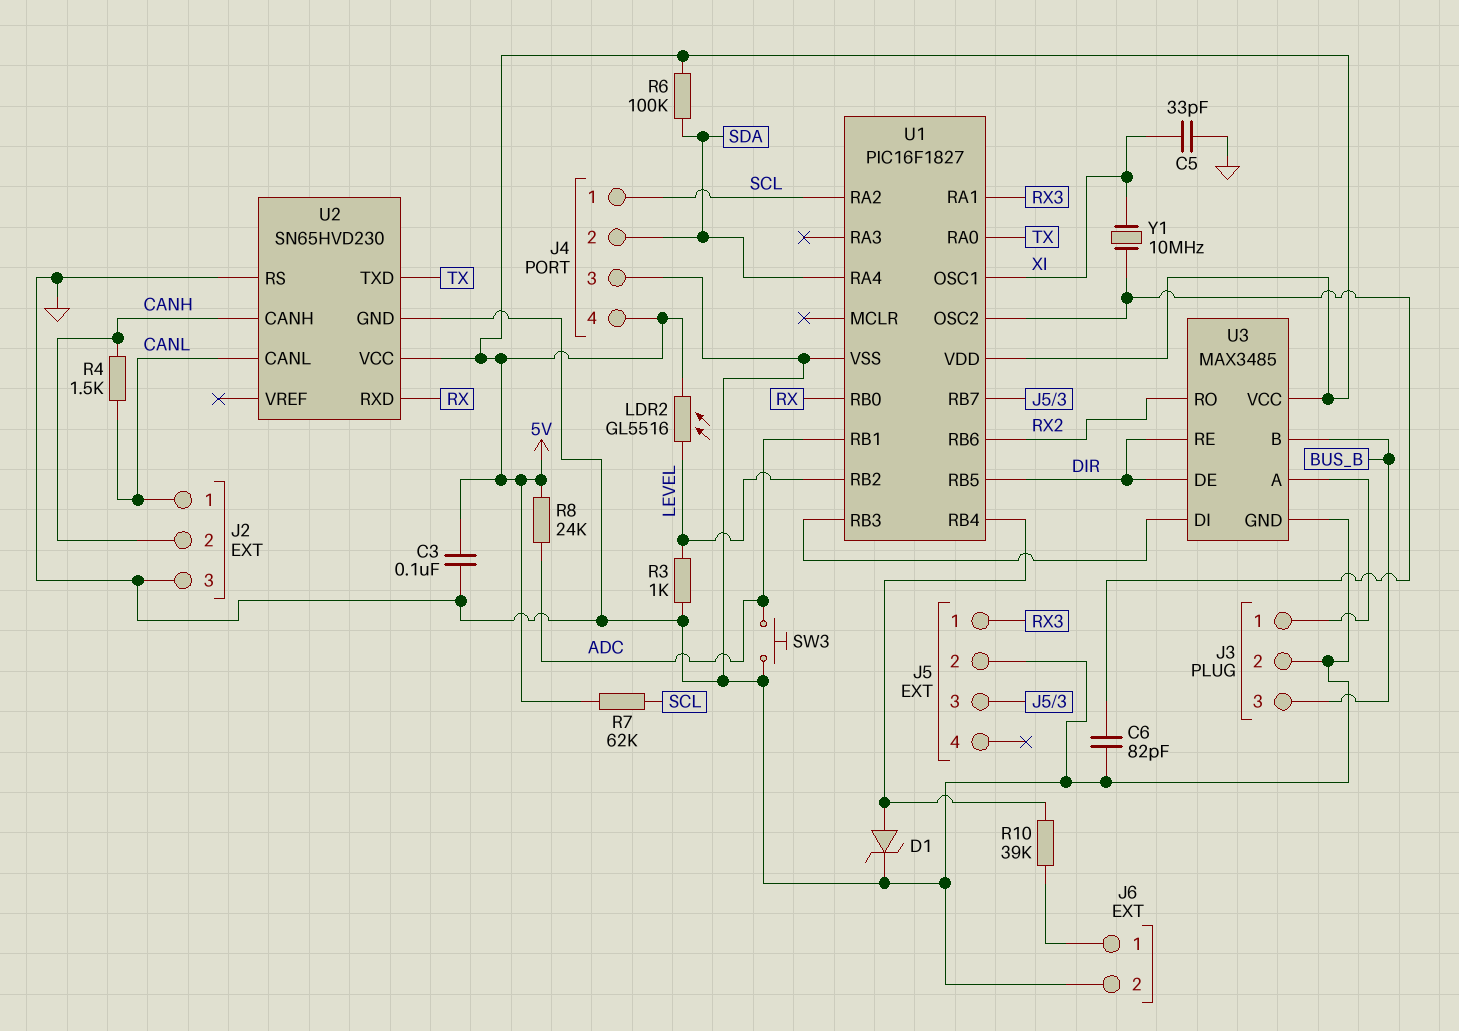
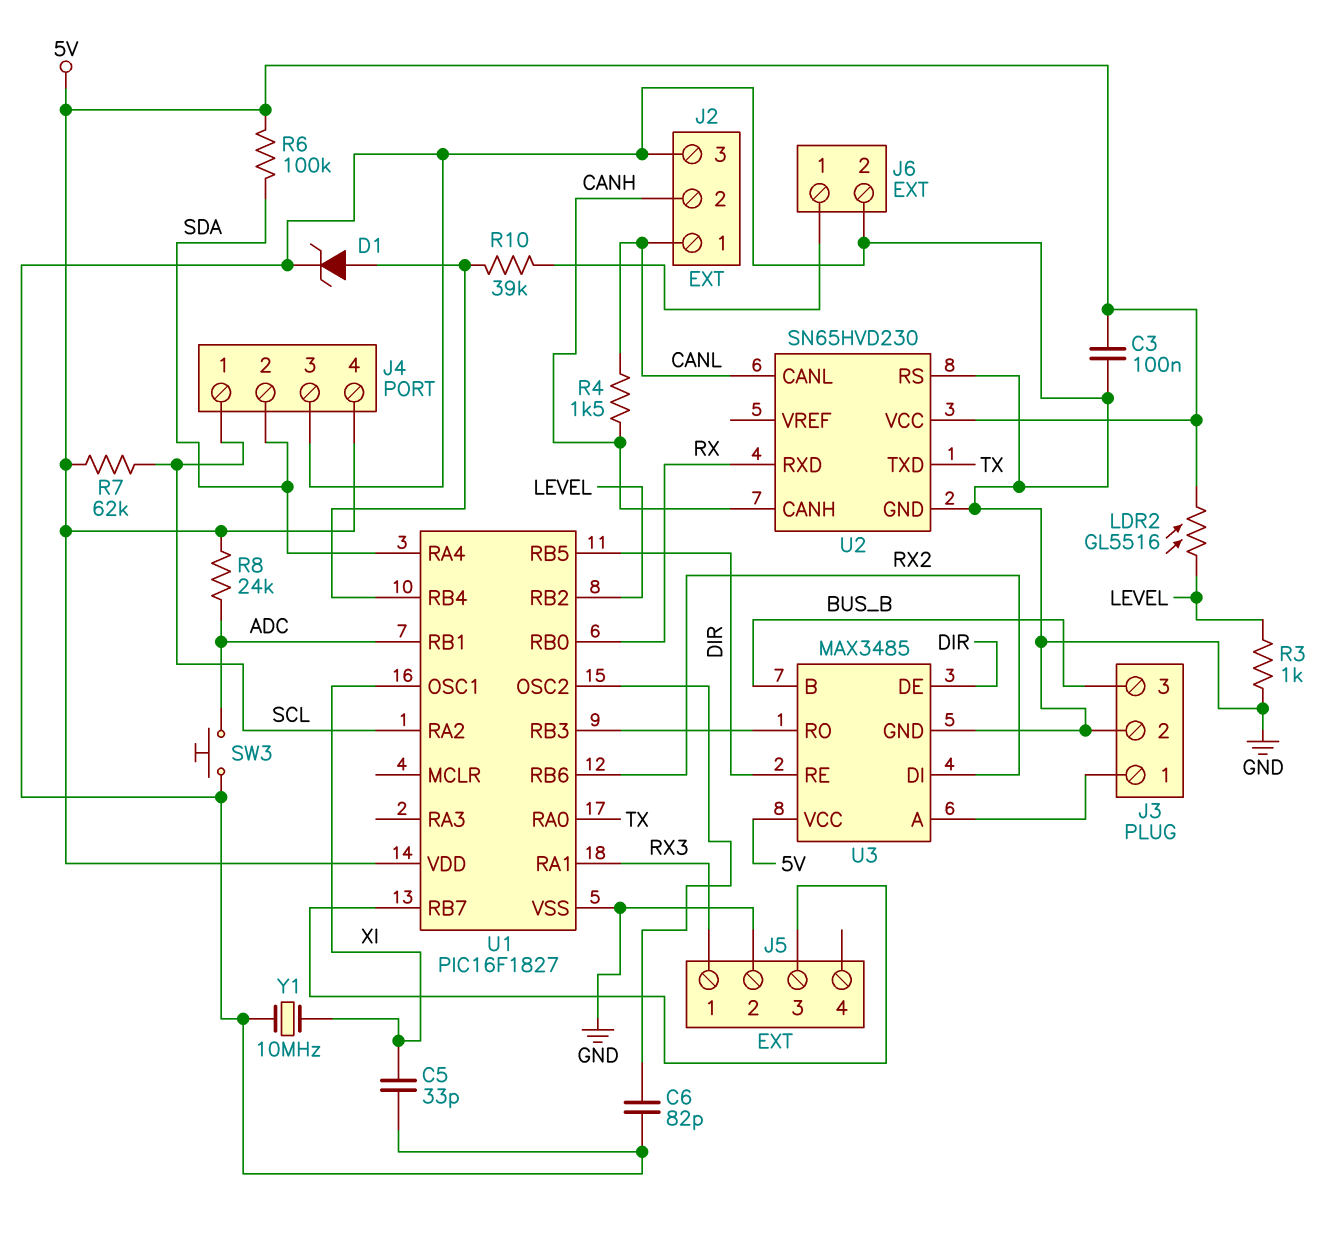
U3 pin DI: U1/RB3 -> RX2
U3 pin RO: RX2 -> U1/RB3
Y1: 10MHz (U1/OSC2, XI) -> 10MHz (GND, XI)

